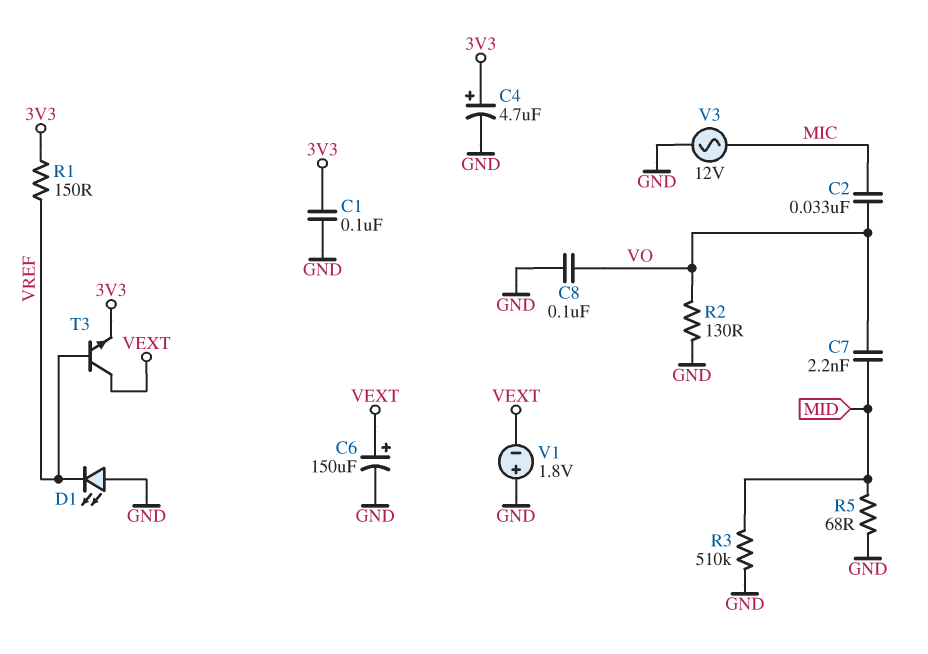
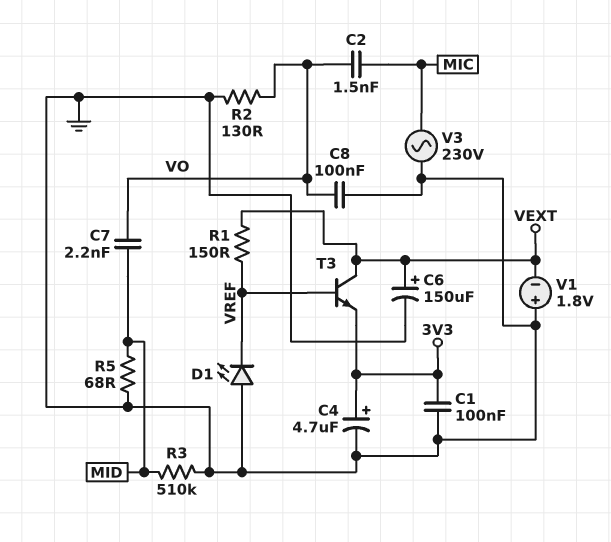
C2: 33nF (MIC, VO) -> 1.5nF (MIC, VO)
R1: 150 (3V3, VREF) -> 150 (VEXT, VREF)
V3: AC 12V (GND, MIC) -> AC 230V (GND, MIC)

